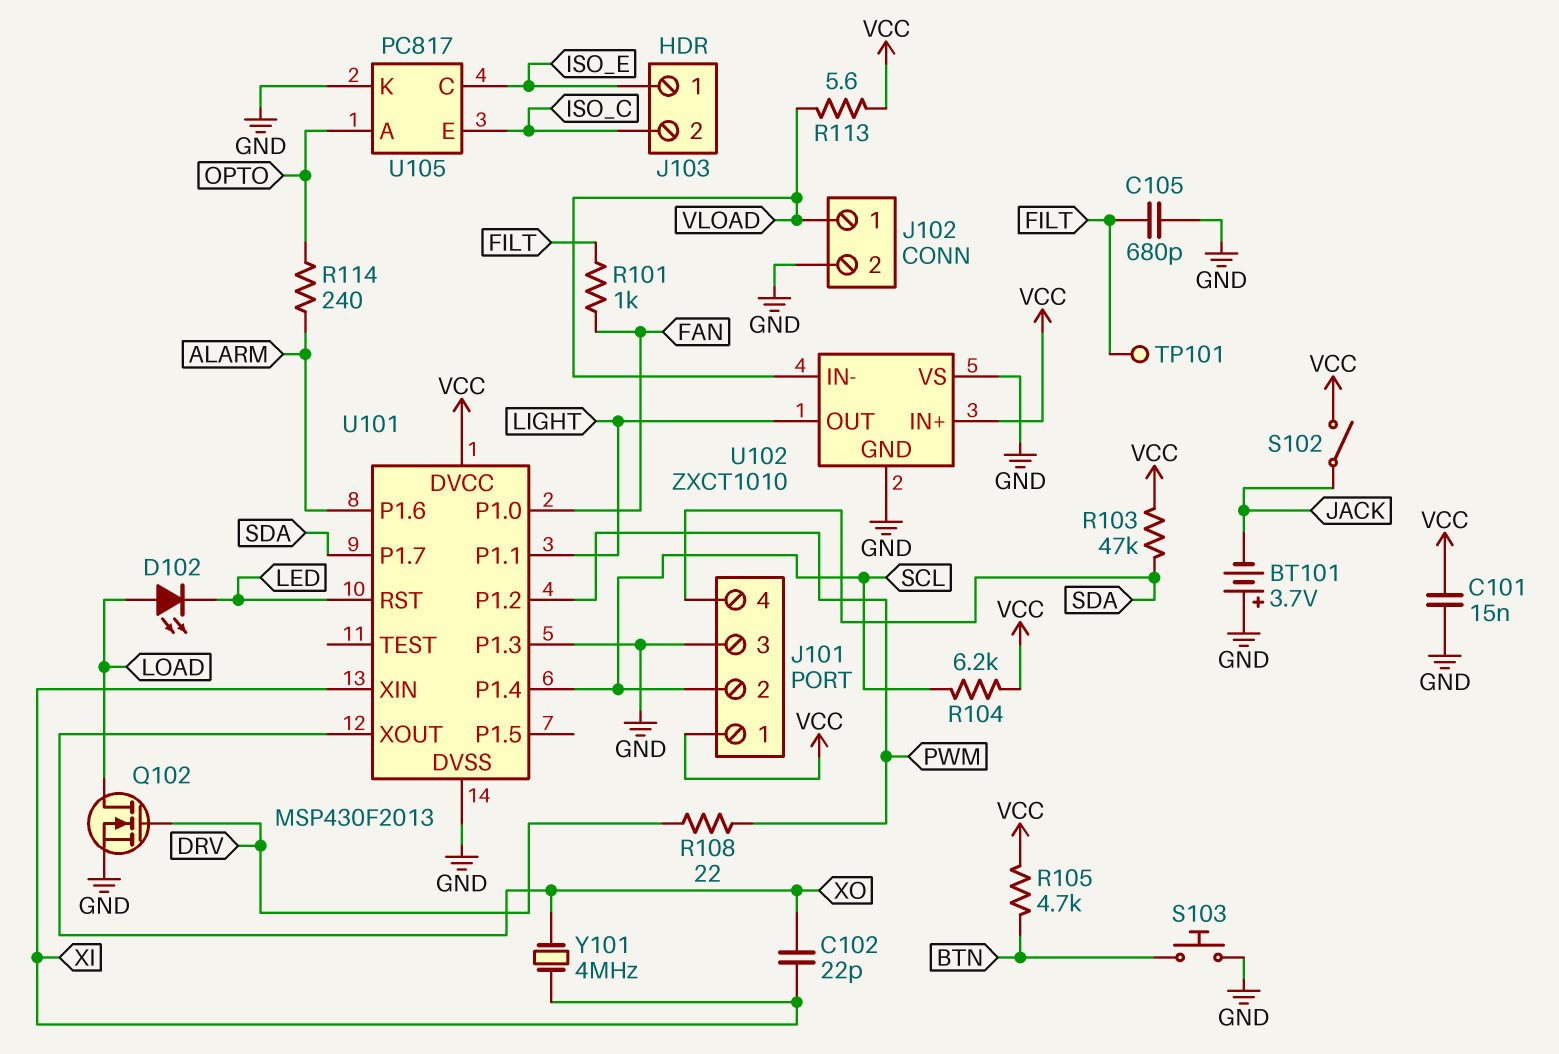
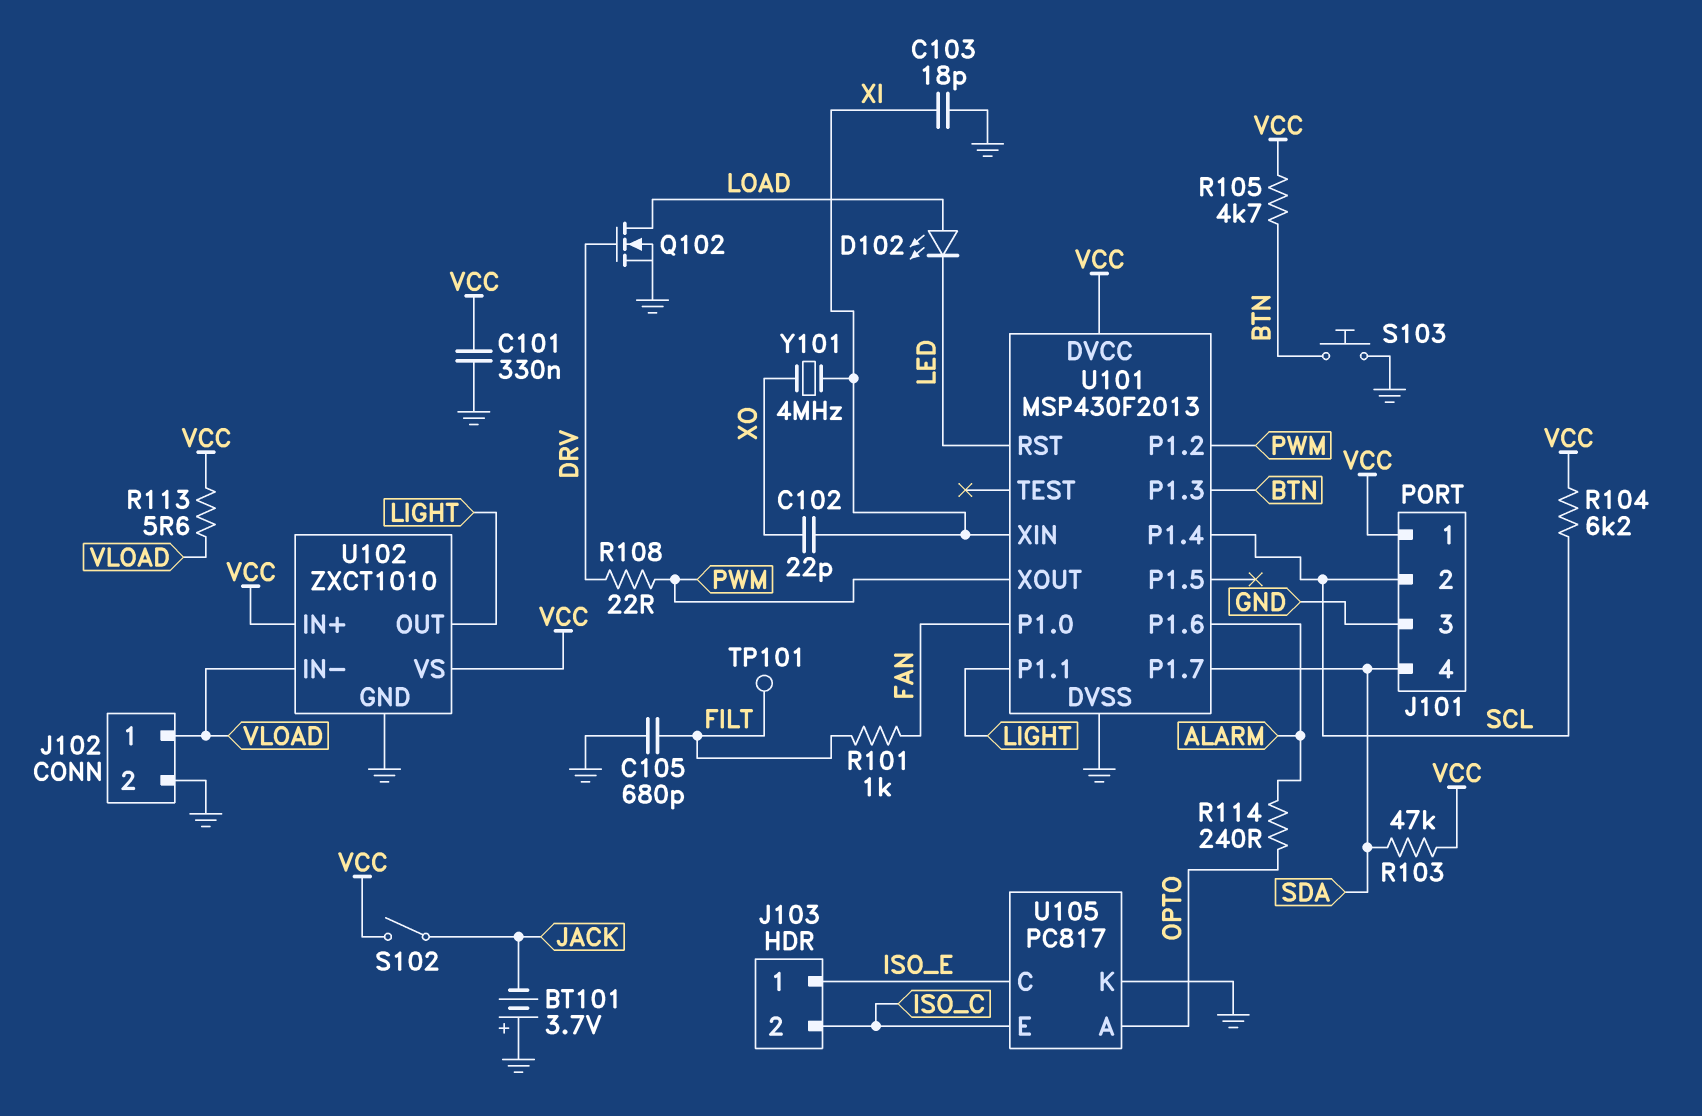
C101: 15nF (GND, VCC) -> 330nF (GND, VCC)
C103: none -> 18pF (GND, XI)
U101 pin P1.3: GND -> BTN
U101 pin XOUT: XO -> PWM
U102 pin VS: GND -> VCC

